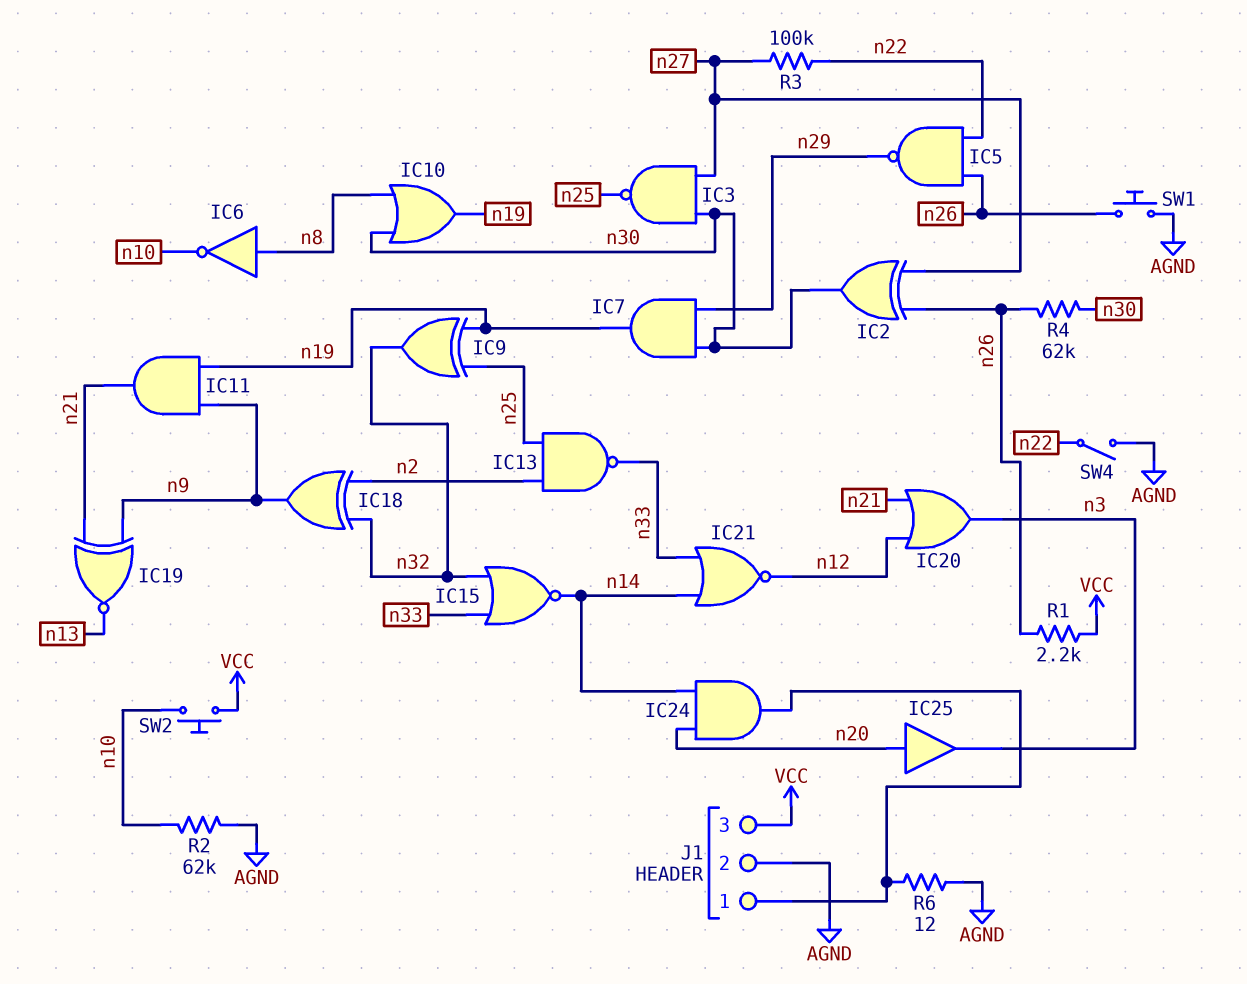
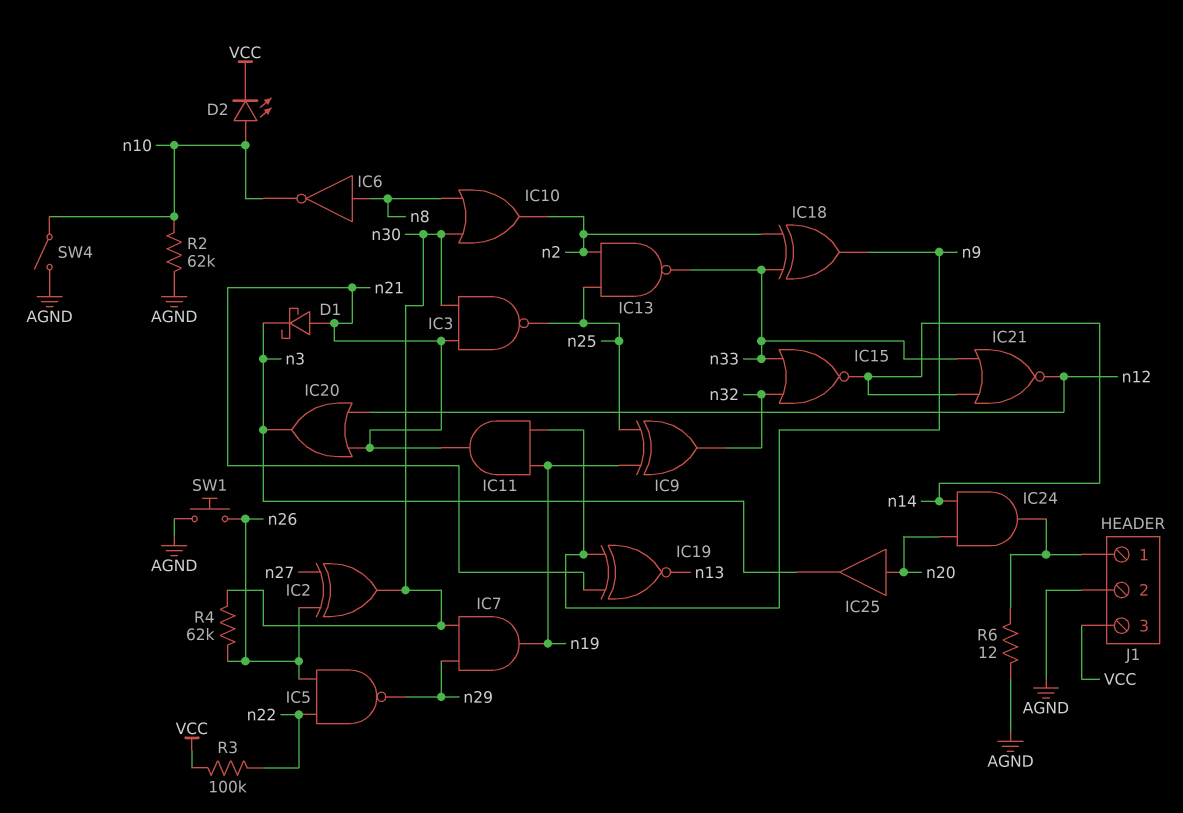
D1: none -> schottky (A n21, K n3)
D2: none -> LED (A n10, K VCC)
IC3: NAND (in n27, in n30, out n25) -> NAND (in n21, in n30, out n25)
IC10: OR (in n8, in n30, out n19) -> OR (in n8, in n30, out n2)
IC18: XOR (in n2, in n32, out n9) -> XOR (in n2, in n33, out n9)
R1: 2.2k (VCC, n26) -> none
R3: 100k (n22, n27) -> 100k (VCC, n22)
SW2: button (VCC, n10) -> none
SW4: switch (AGND, n22) -> switch (AGND, n10)

